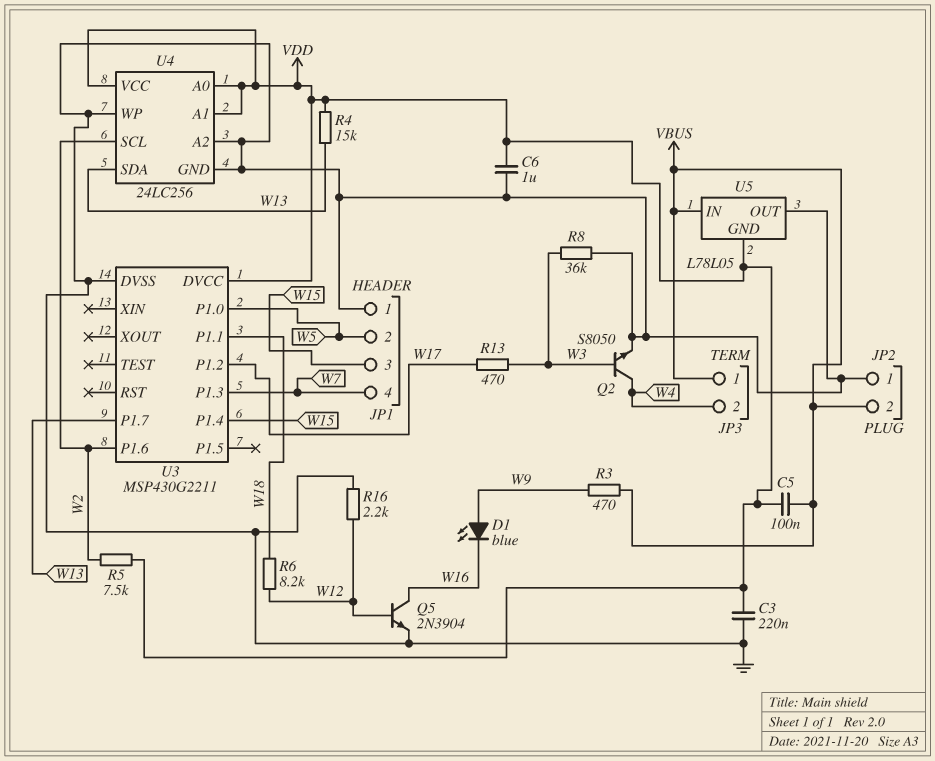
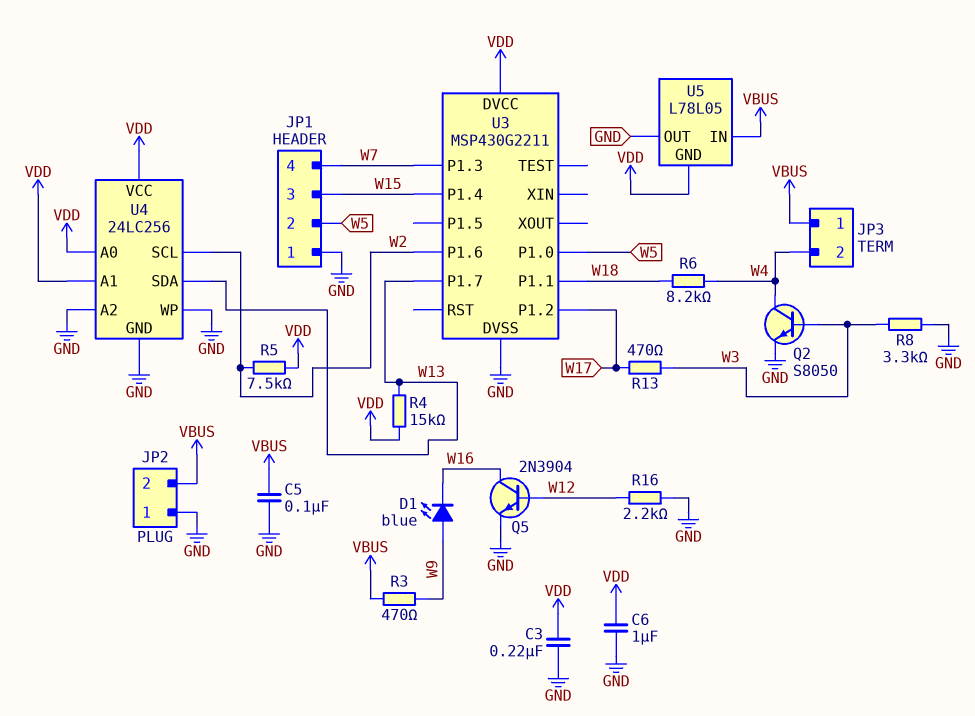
C5: 100nF (VBUS, VDD) -> 100nF (GND, VBUS)
R6: 8.2k (W12, W18) -> 8.2k (W4, W18)
R8: 36k (GND, W3) -> 3.3k (GND, W3)

